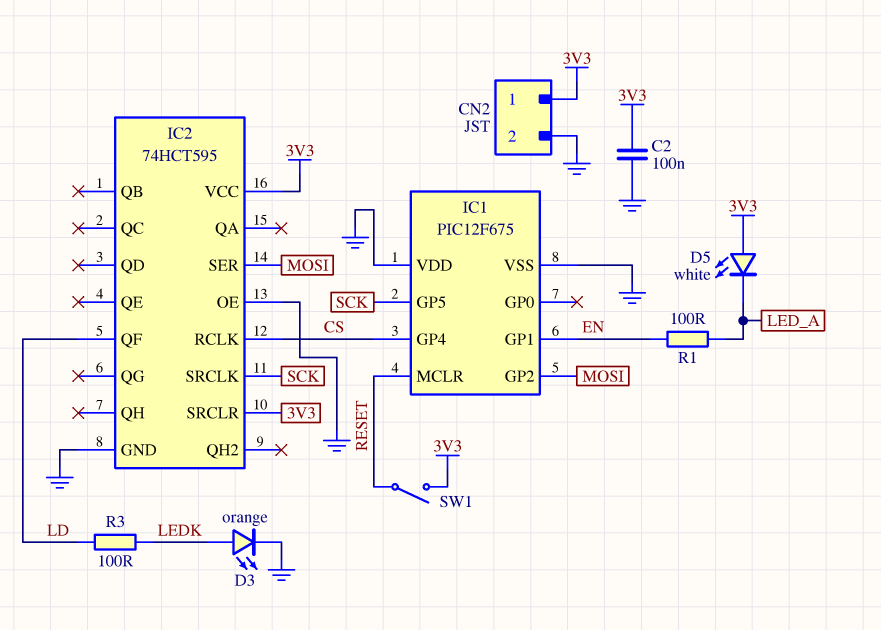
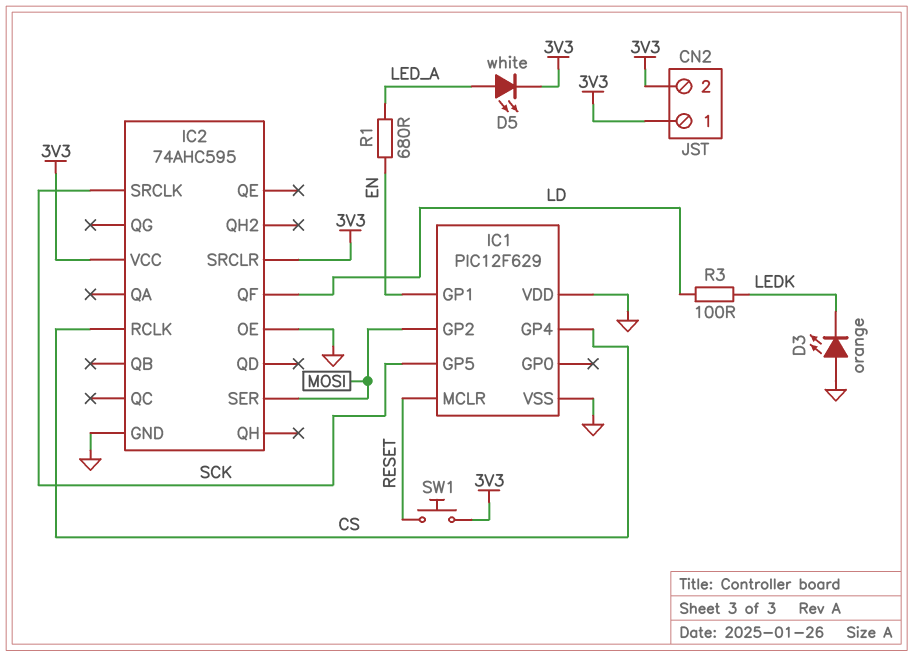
C2: 100nF (3V3, GND) -> none
CN2 pin 2: GND -> 3V3
D3: LED orange (A LEDK, K GND) -> LED orange (A GND, K LEDK)
D5: LED white (A 3V3, K LED_A) -> LED white (A LED_A, K 3V3)
IC1: PIC12F675 -> PIC12F629
IC2: 74HCT595 -> 74AHC595
R1: 100 (EN, LED_A) -> 680 (EN, LED_A)
SW1: switch (3V3, RESET) -> button (3V3, RESET)

